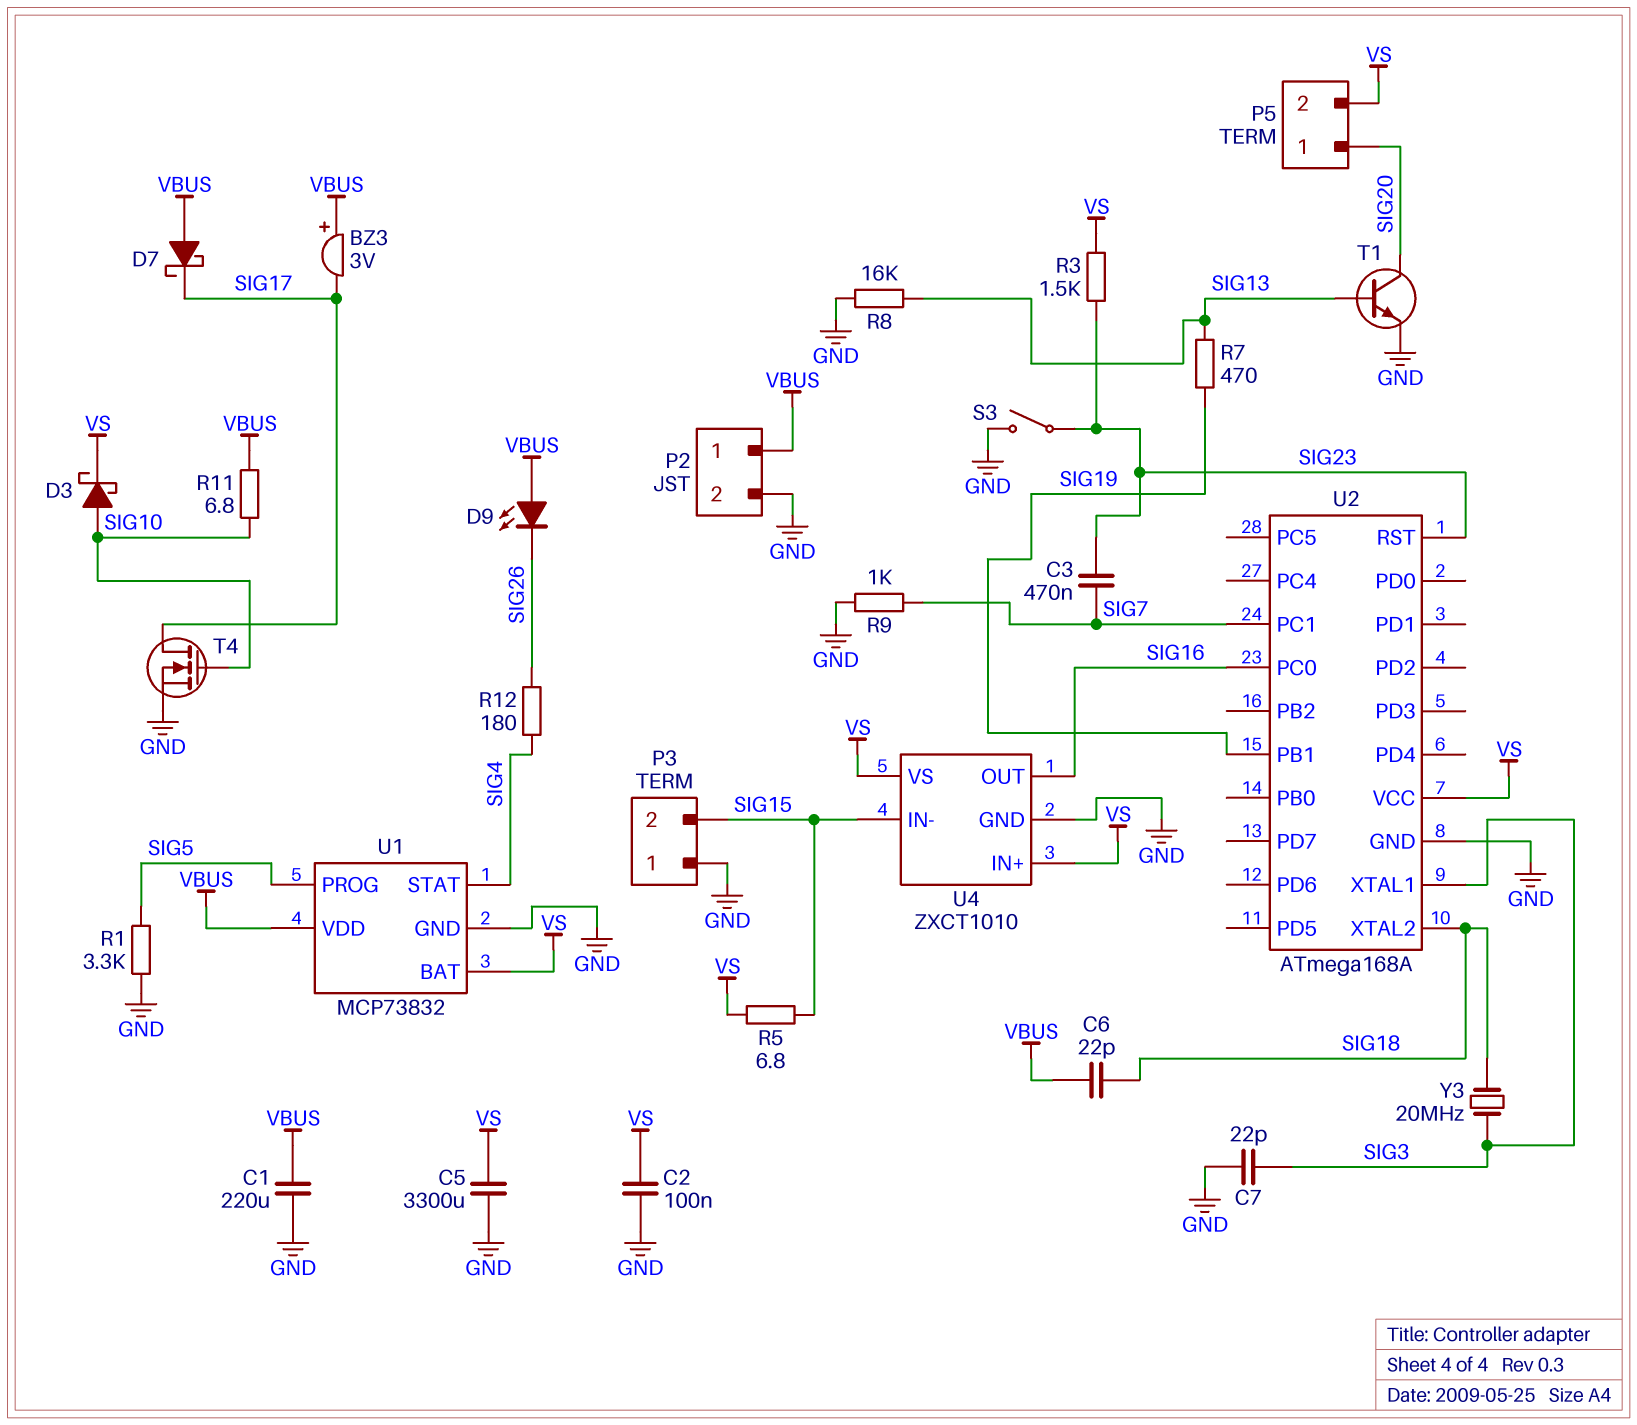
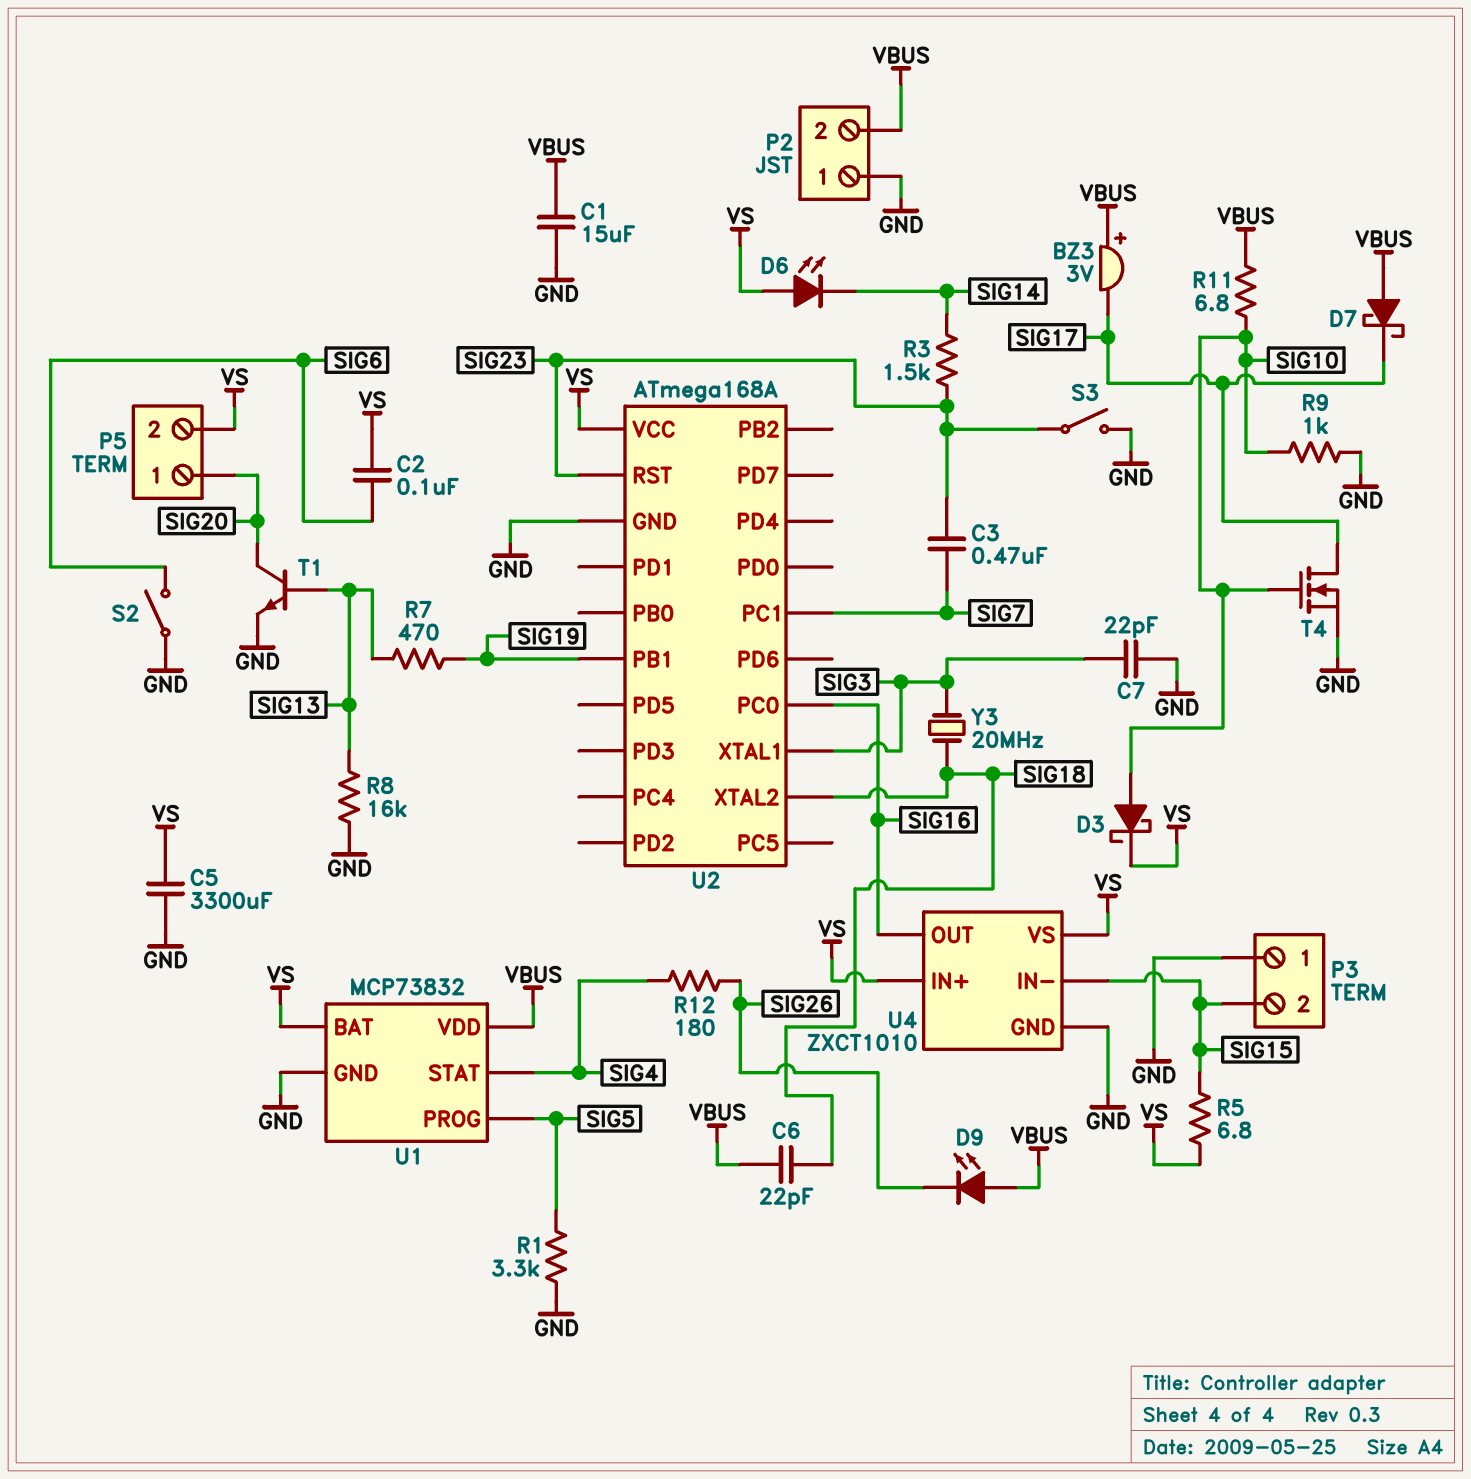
C1: 220uF (GND, VBUS) -> 15uF (GND, VBUS)
C2: 100nF (GND, VS) -> 100nF (SIG6, VS)
D6: none -> LED (A VS, K SIG14)
P2 pin 1: VBUS -> GND
P2 pin 2: GND -> VBUS
R3: 1.5k (SIG23, VS) -> 1.5k (SIG14, SIG23)
R9: 1k (GND, SIG7) -> 1k (GND, SIG10)
S2: none -> switch (GND, SIG6)

